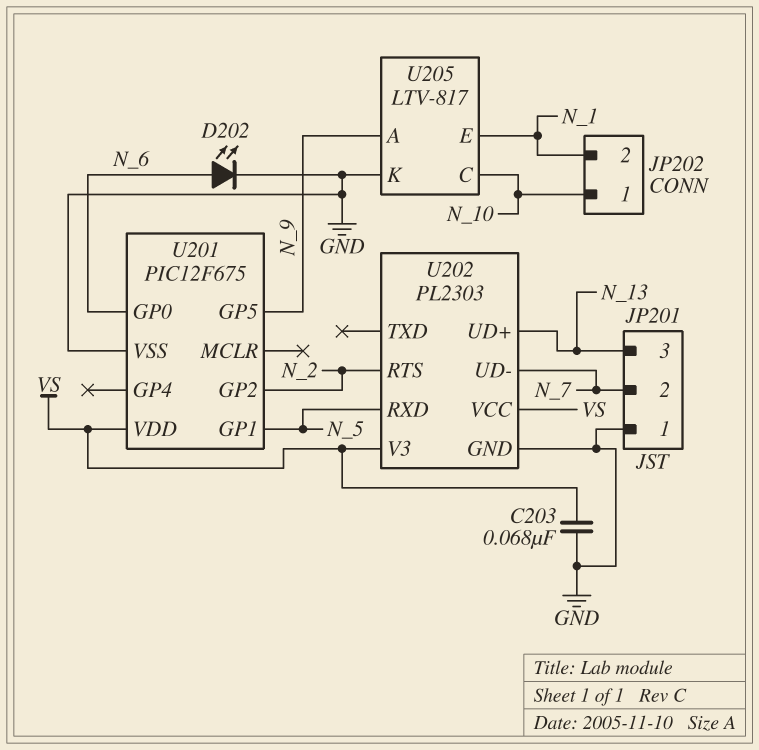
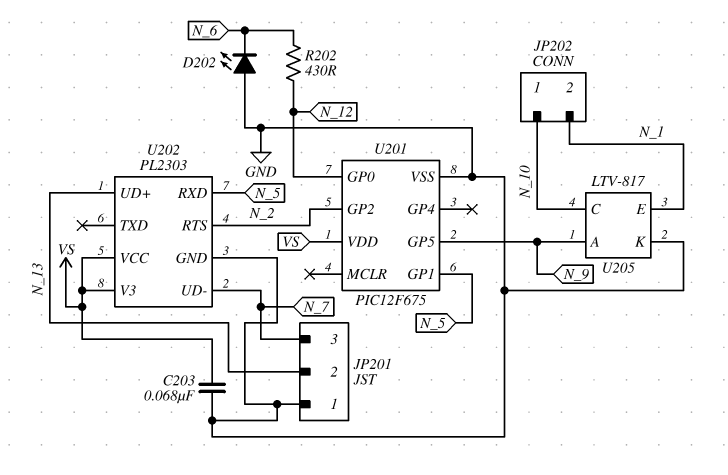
D202: LED (A N_6, K GND) -> LED (A GND, K N_6)
JP201 pin 2: N_7 -> N_13
JP201 pin 3: N_13 -> N_7
R202: none -> 430 (N_6, N_12)
U201 pin GP0: N_6 -> N_12

